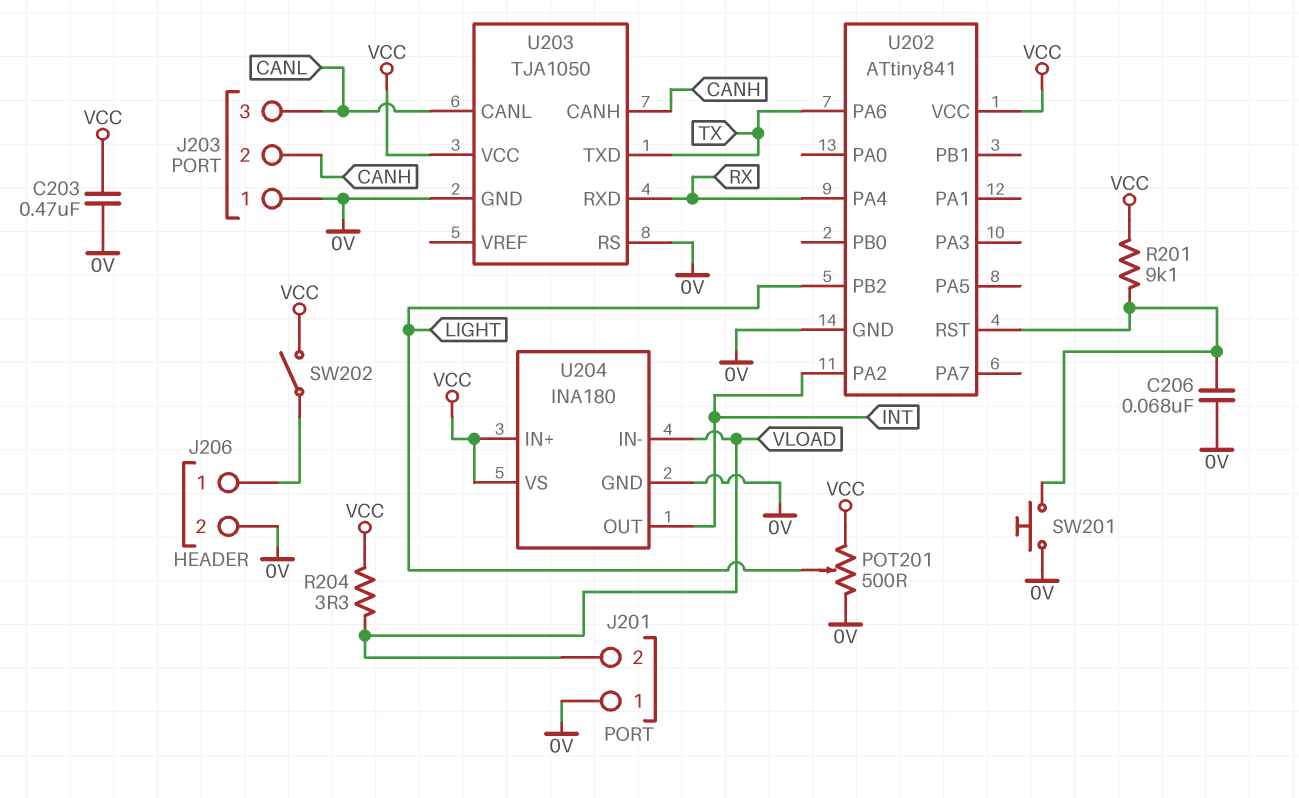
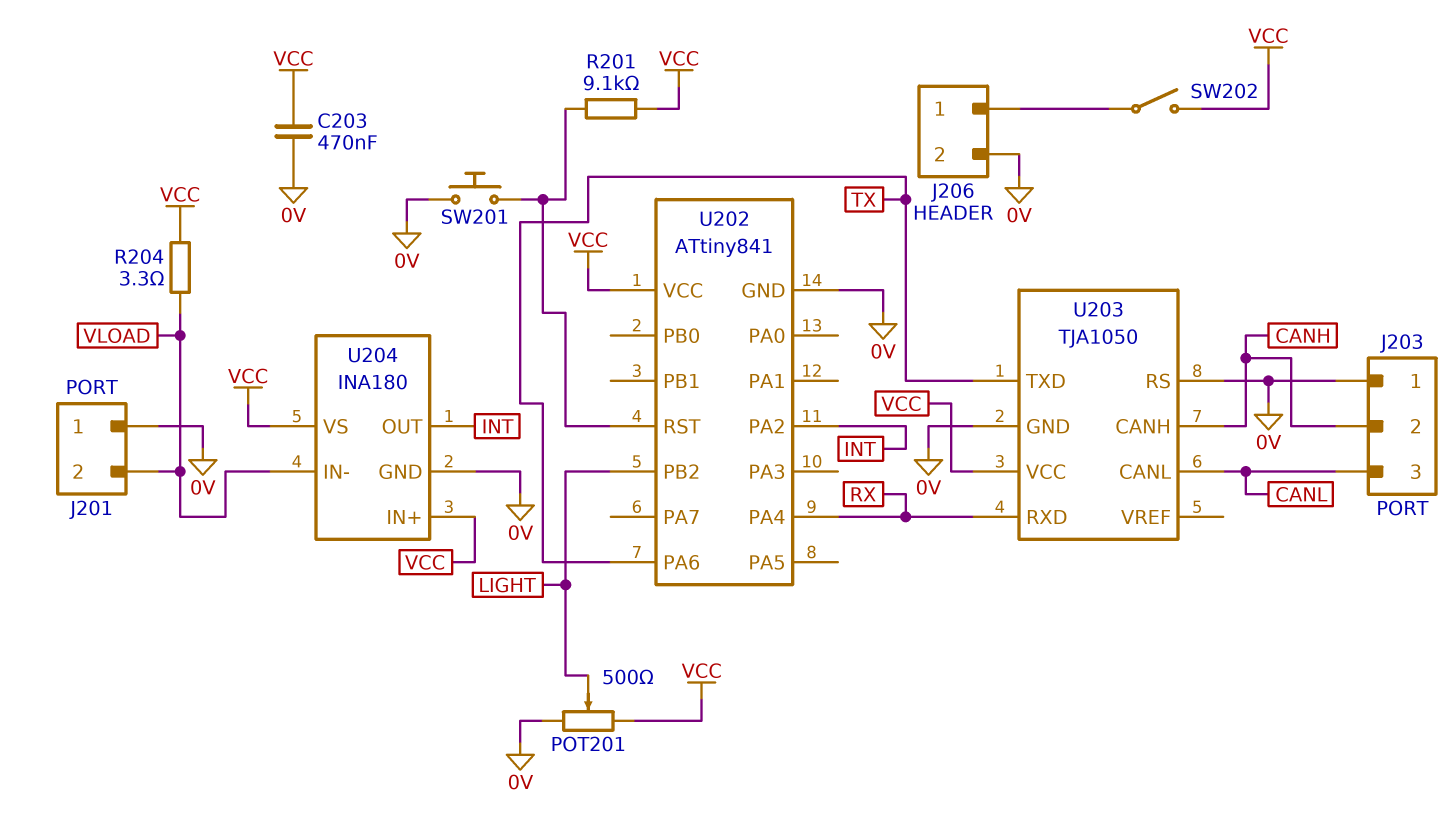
C206: 68nF (0V, U202/RST) -> none

